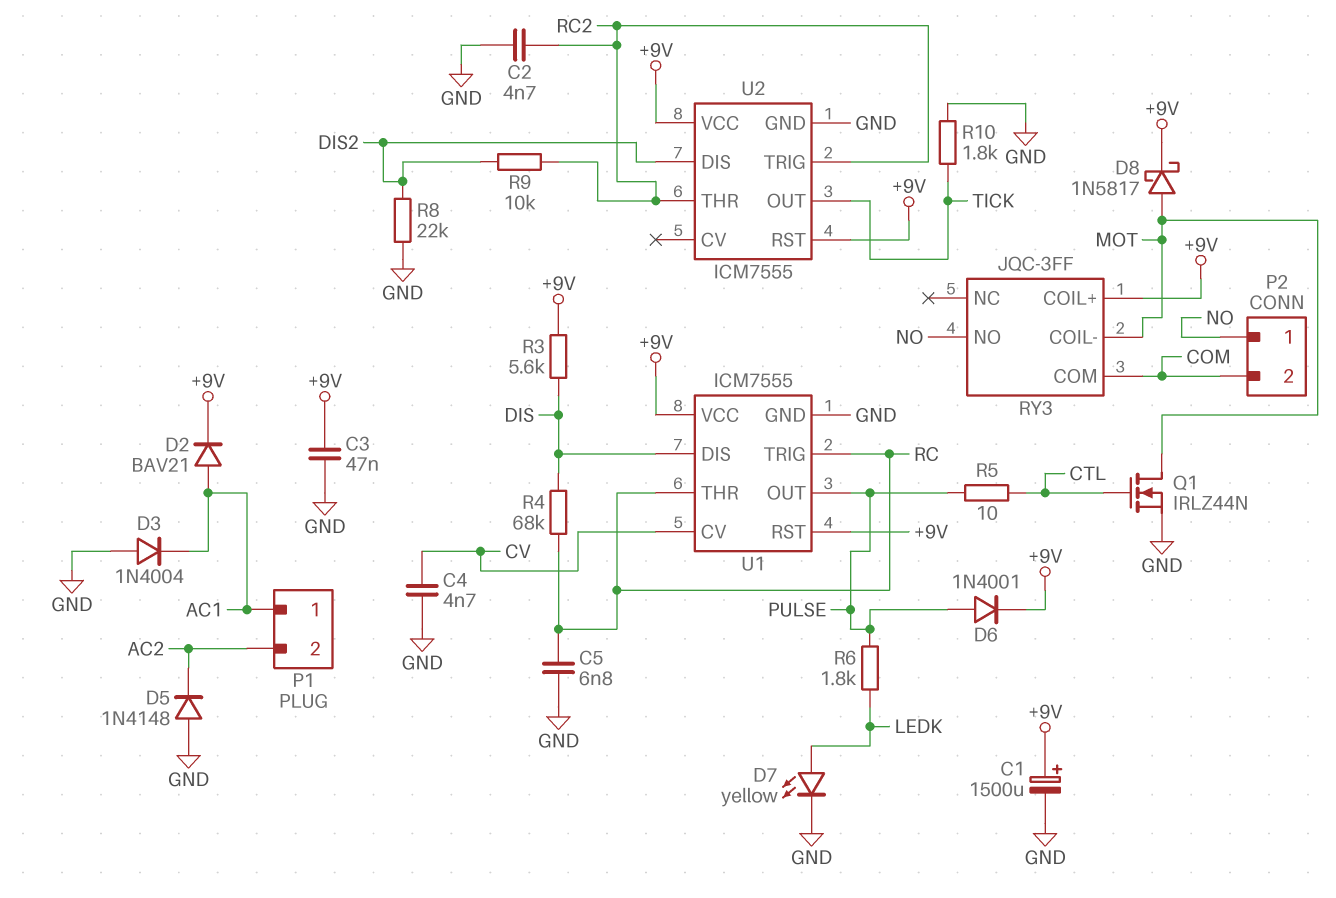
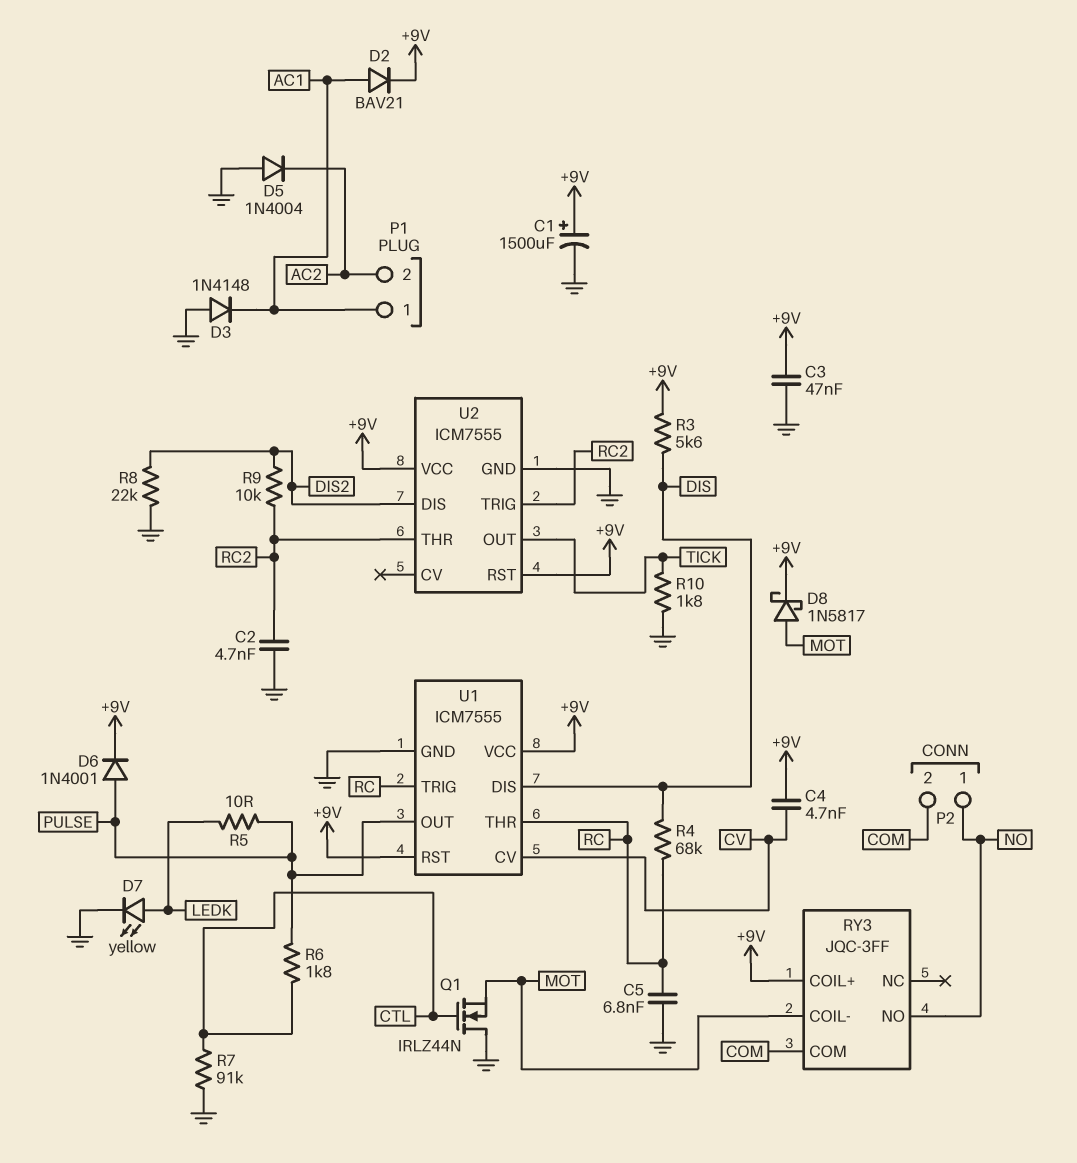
C4: 4.7nF (CV, GND) -> 4.7nF (+9V, CV)
D3: diode 1N4004 (A GND, K AC1) -> diode 1N4148 (A GND, K AC1)
D5: diode 1N4148 (A GND, K AC2) -> diode 1N4004 (A GND, K AC2)
Q1: NMOS IRLZ44N (G CTL, D MOT, S GND) -> NMOS IRLZ44N (G CTL, D GND, S MOT)
R5: 10 (CTL, PULSE) -> 10 (LEDK, PULSE)
R6: 1.8k (LEDK, PULSE) -> 1.8k (CTL, PULSE)
R7: none -> 91k (CTL, GND)

